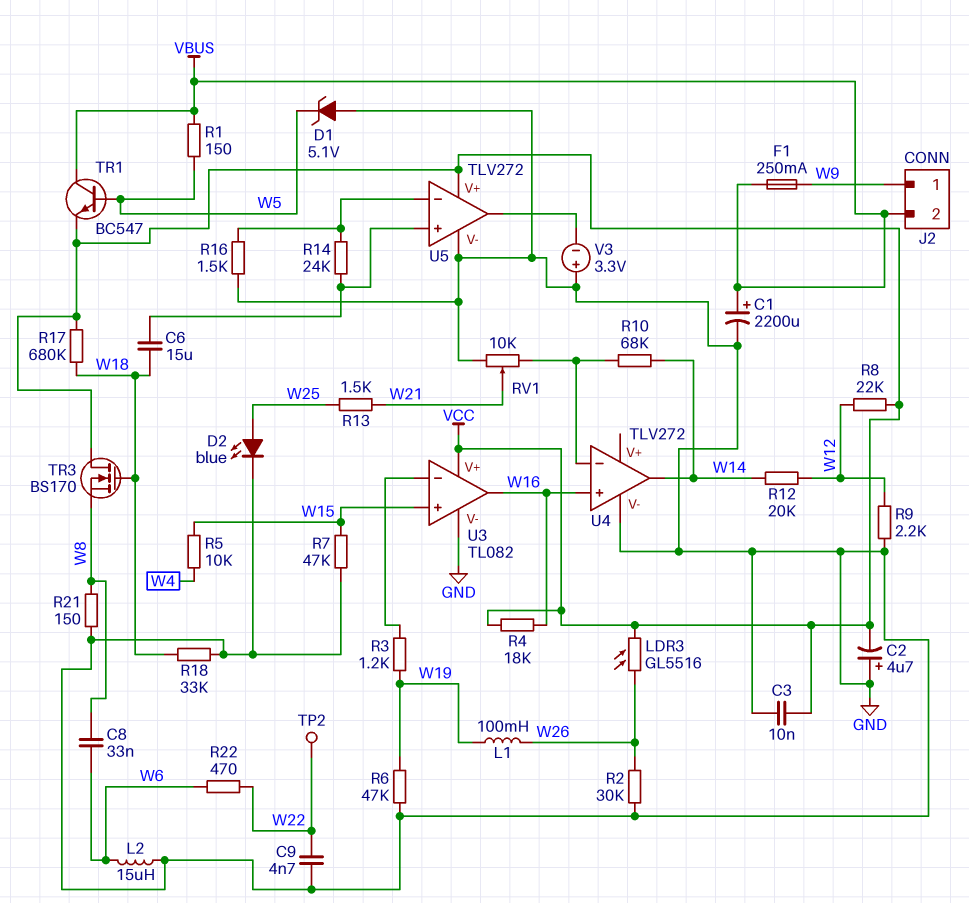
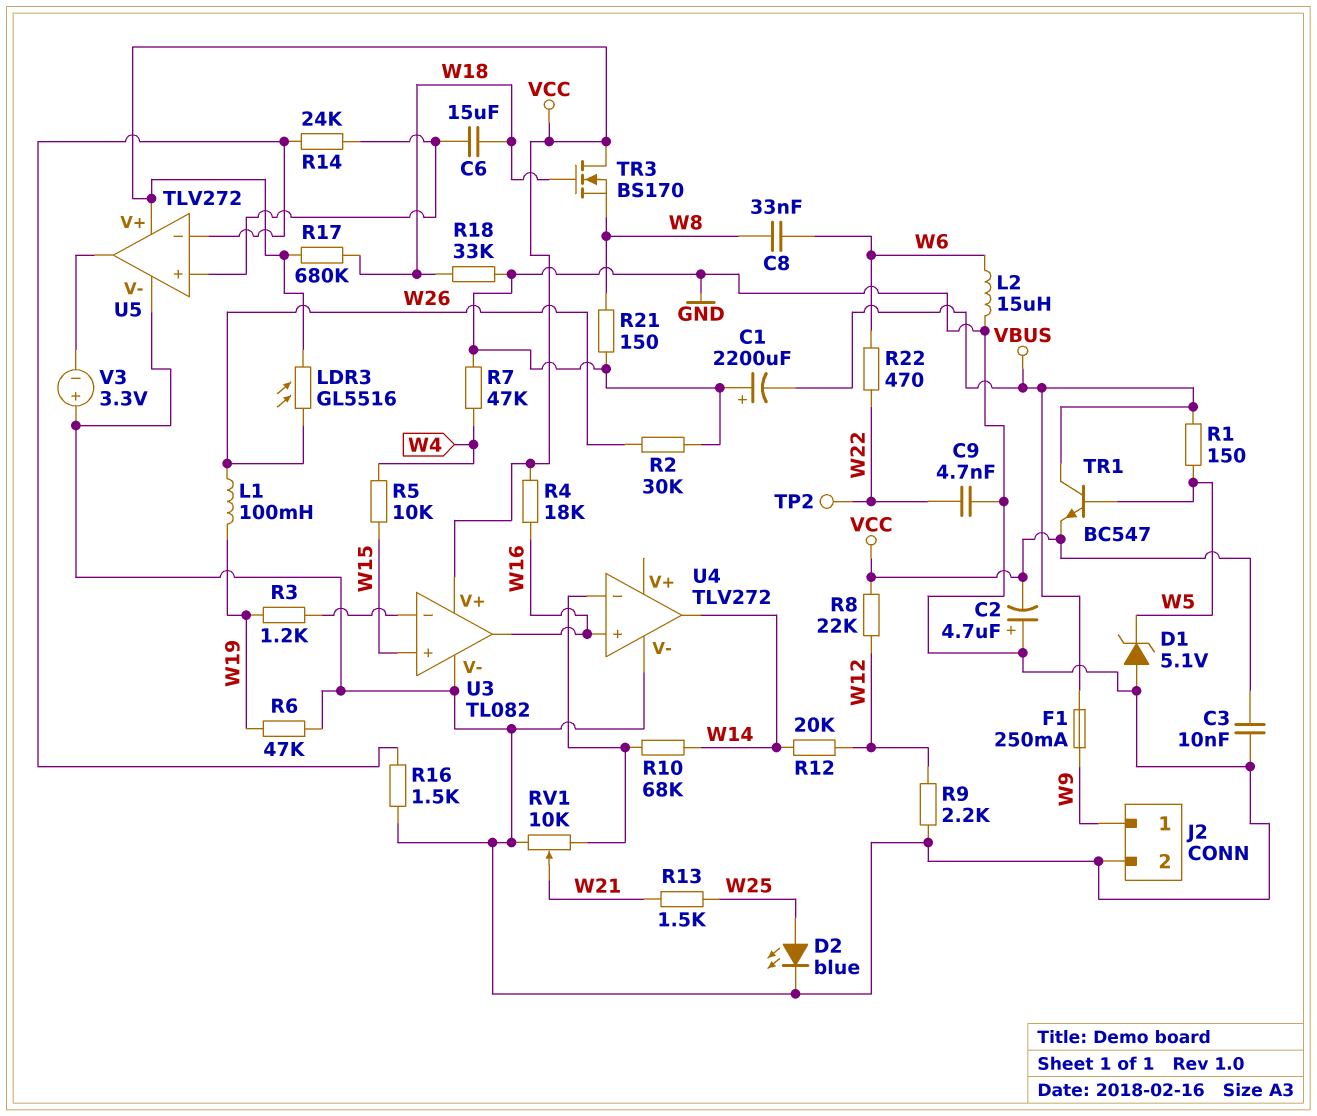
C1: 2200uF (plus VBUS, minus GND) -> 2200uF (plus GND, minus VBUS)
J2 pin 2: VBUS -> GND
R7: 47k (GND, W15) -> 47k (GND, W4)

